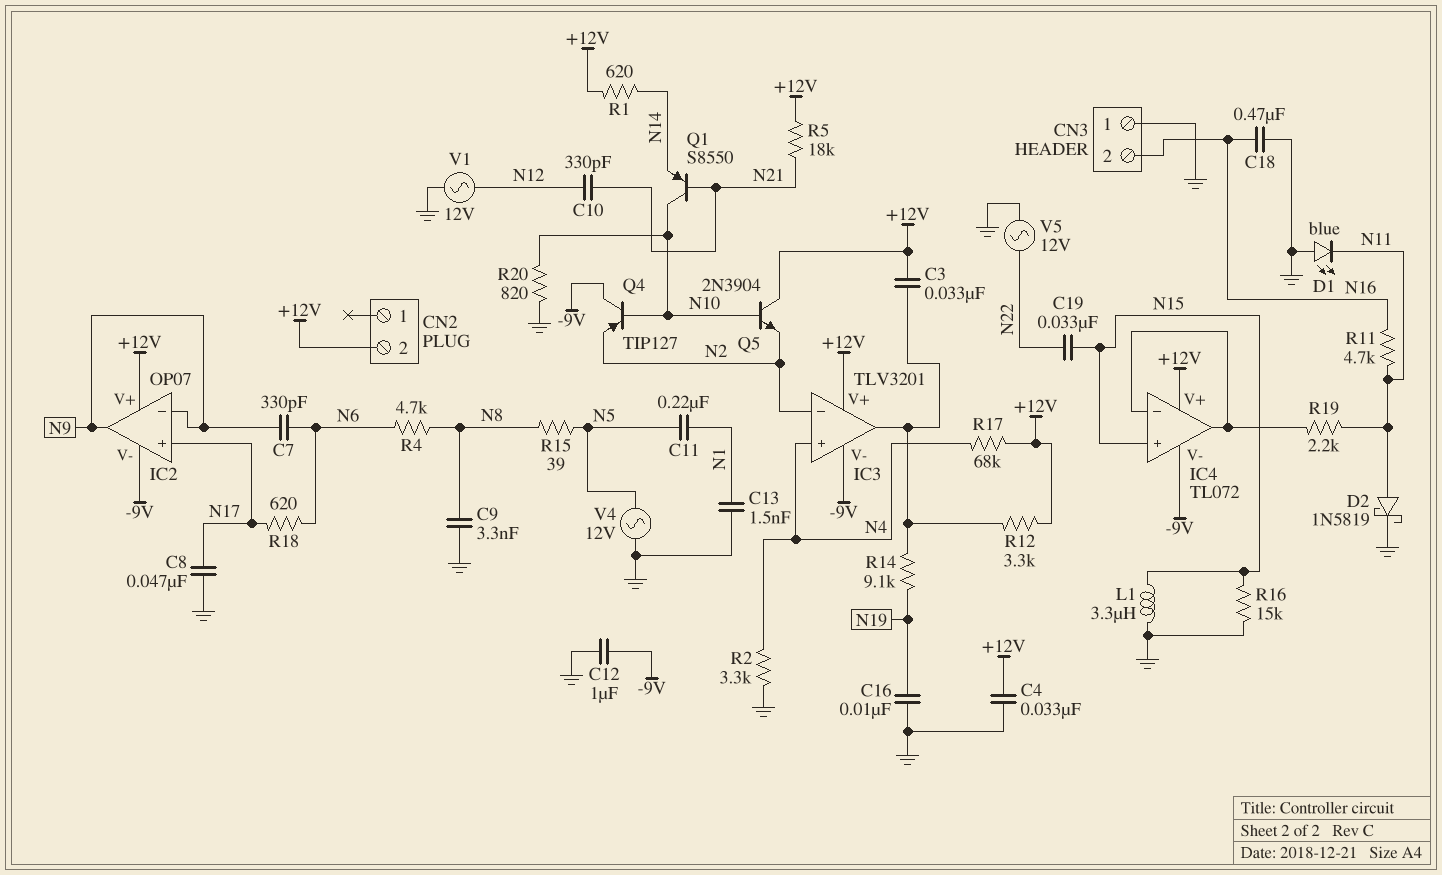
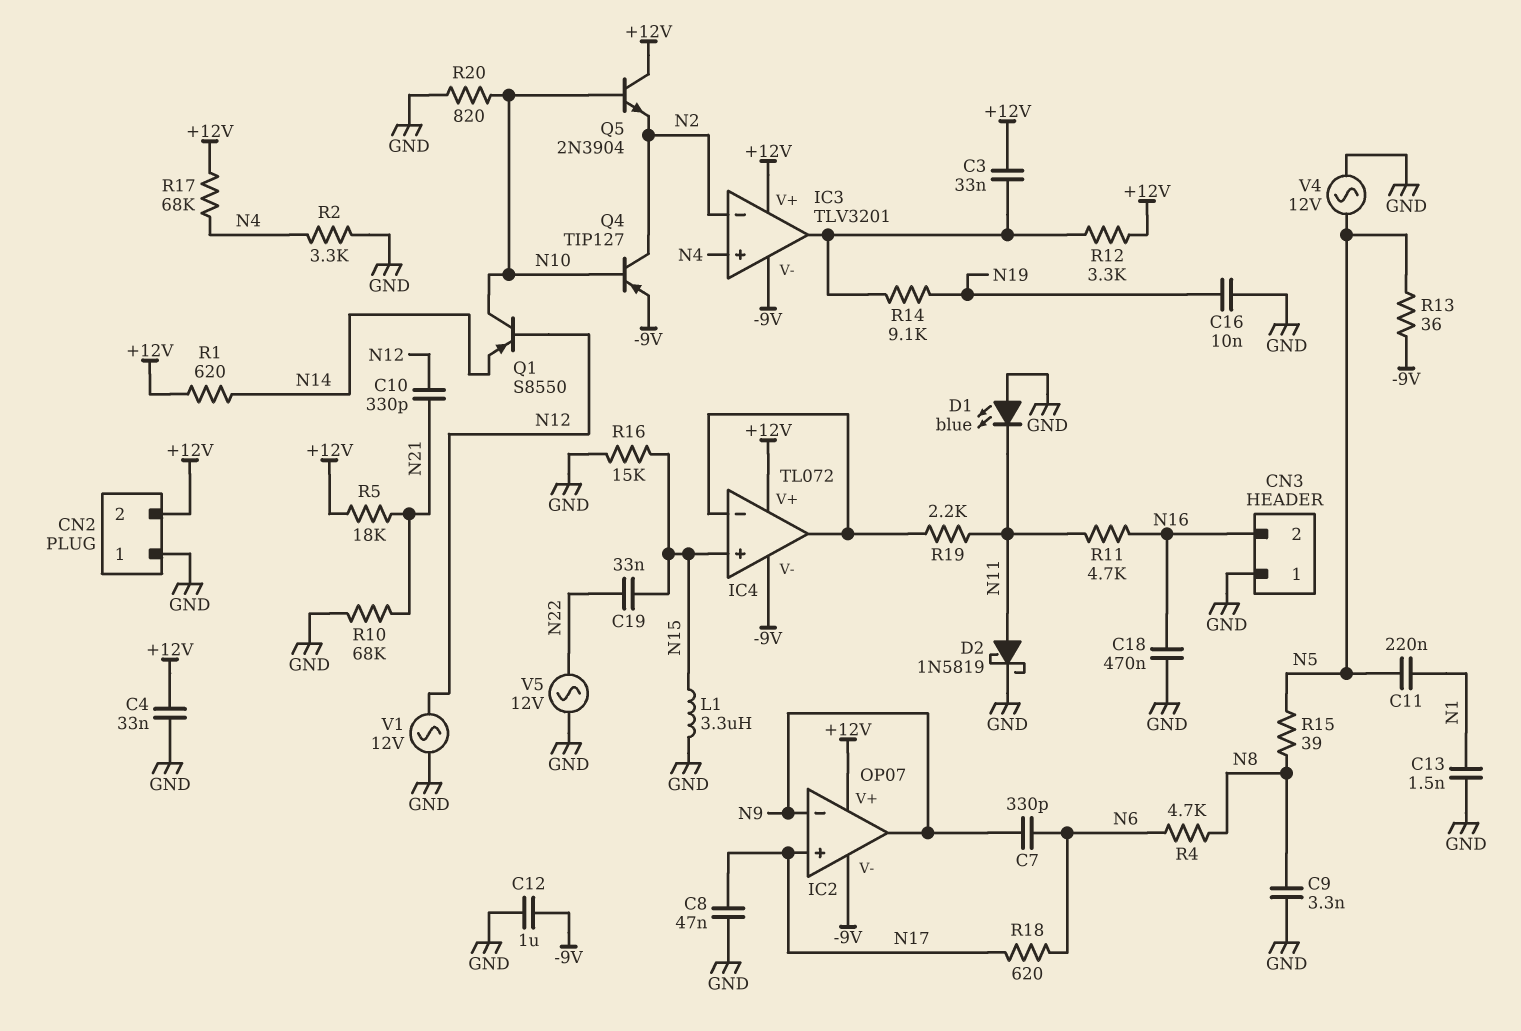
CN2 pin 1: none -> GND
Q1: PNP S8550 (B N21, C N10, E N14) -> PNP S8550 (B N12, C N10, E N14)
Q4: PNP TIP127 (B N10, C -9V, E N2) -> PNP TIP127 (B N10, C N2, E -9V)
R10: none -> 68k (GND, N21)
R13: none -> 36 (-9V, N5)

